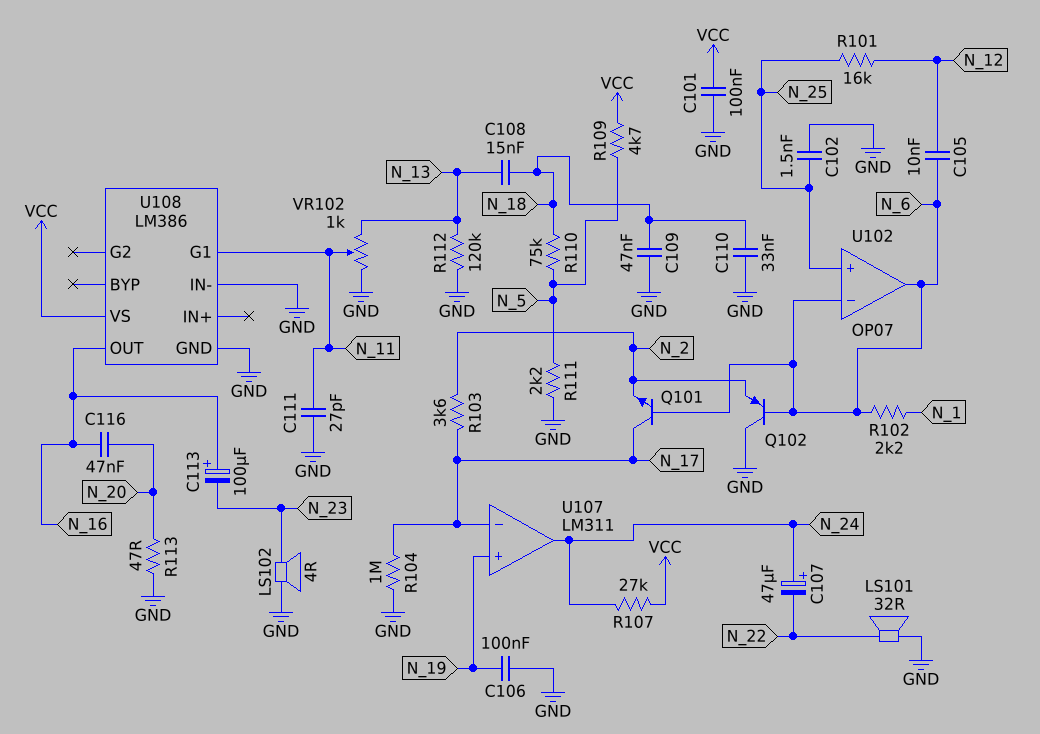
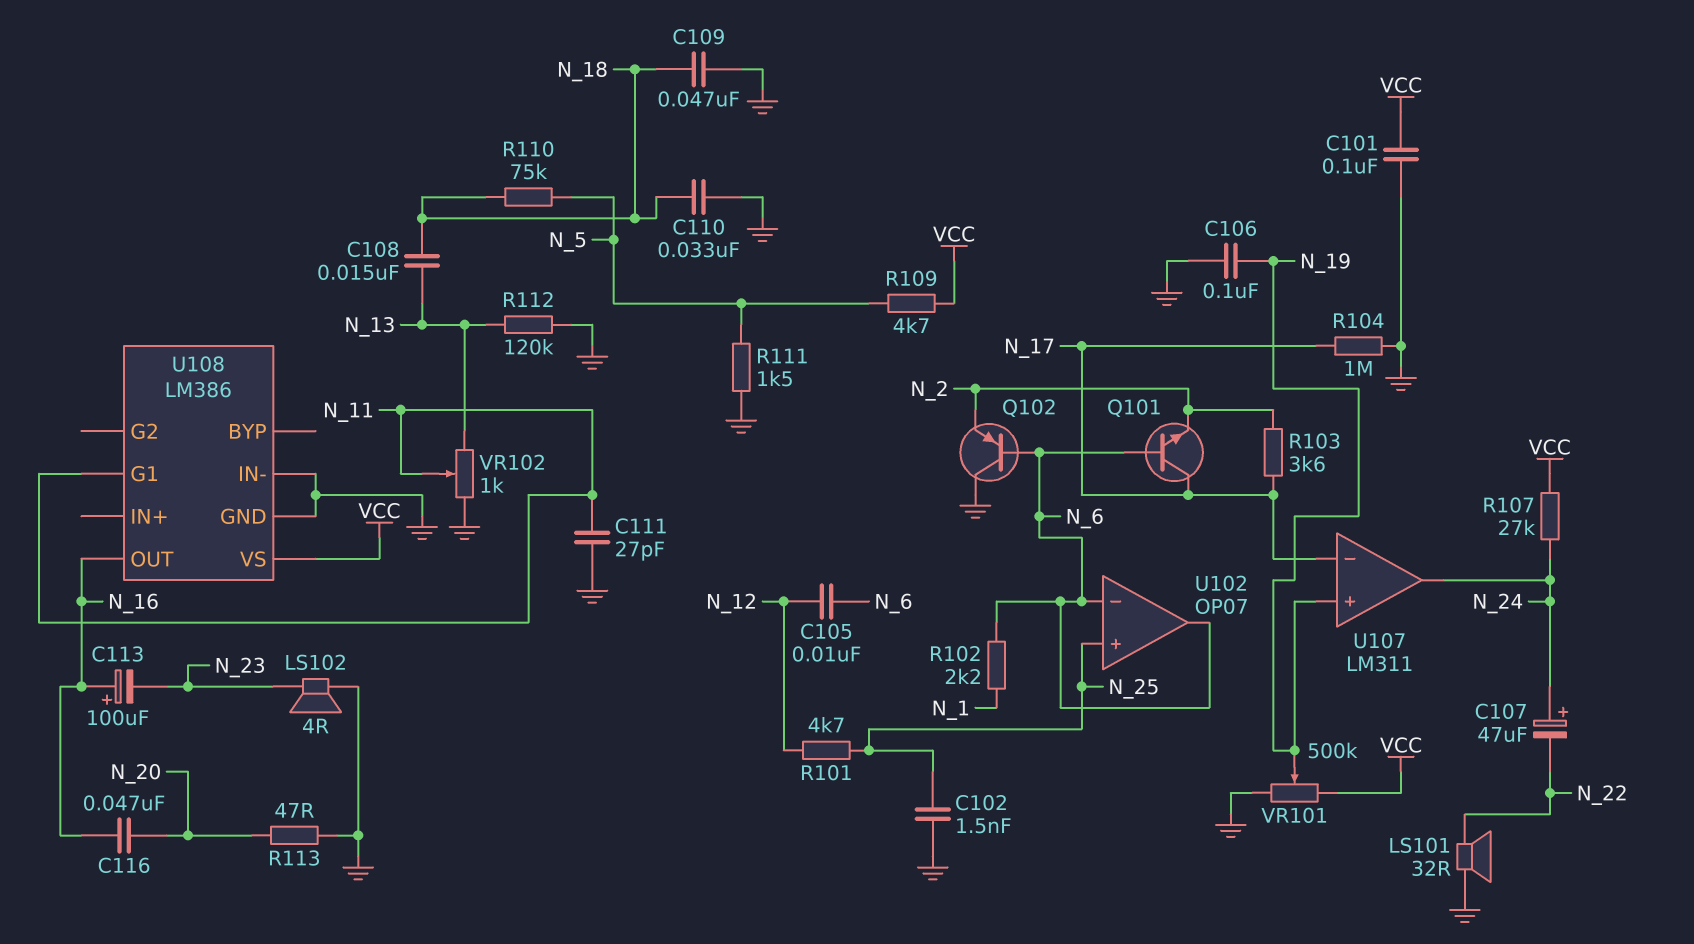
R101: 16k (N_12, N_25) -> 4.7k (N_12, N_25)
R111: 2.2k (GND, N_5) -> 1.5k (GND, N_5)
VR101: none -> 500k (GND, VCC, wiper N_19)

